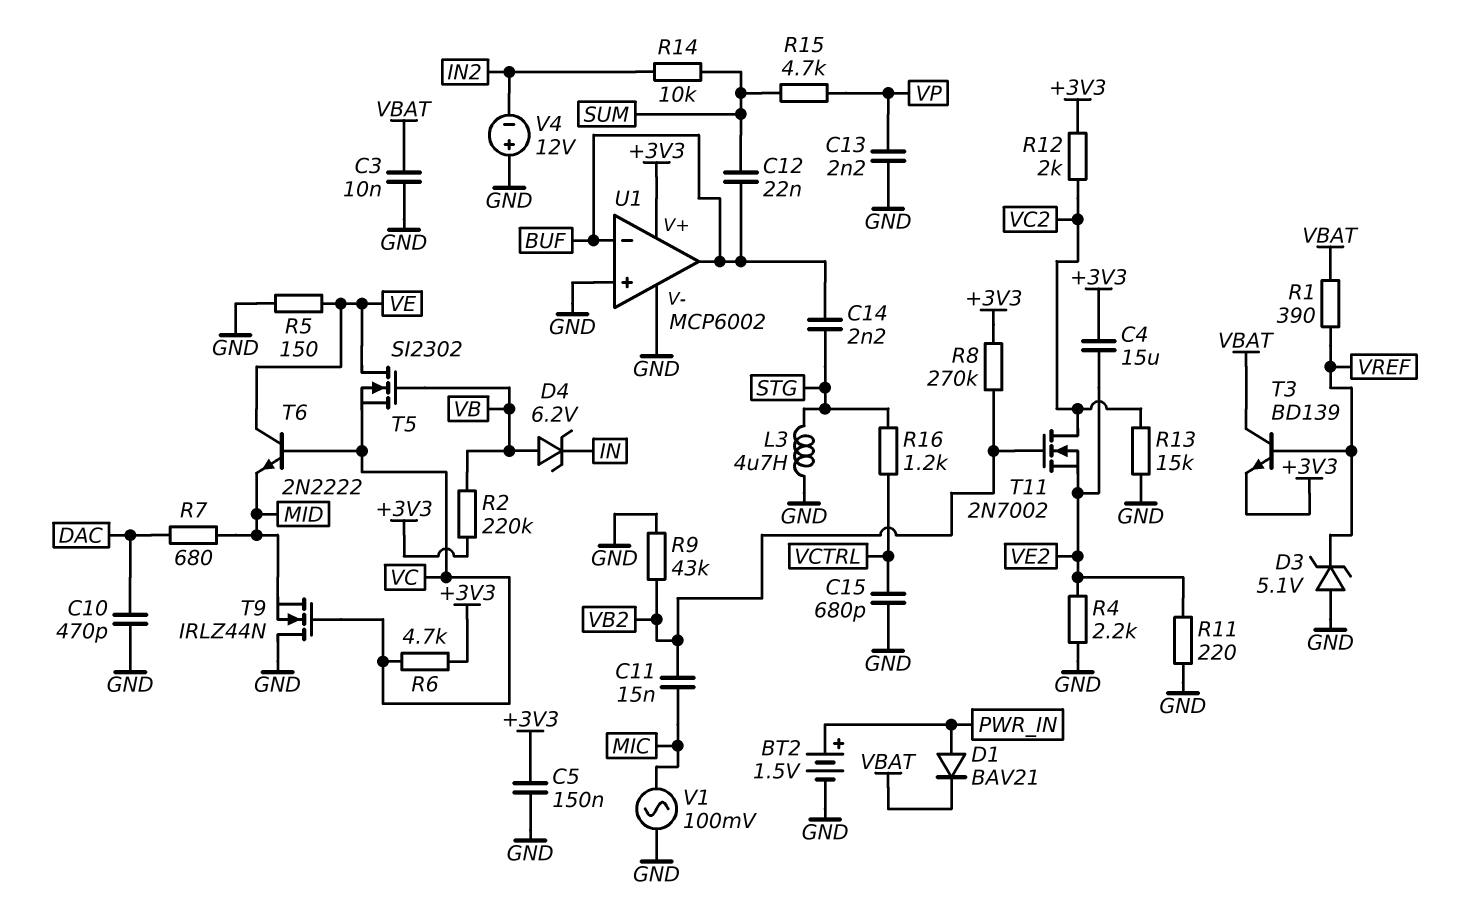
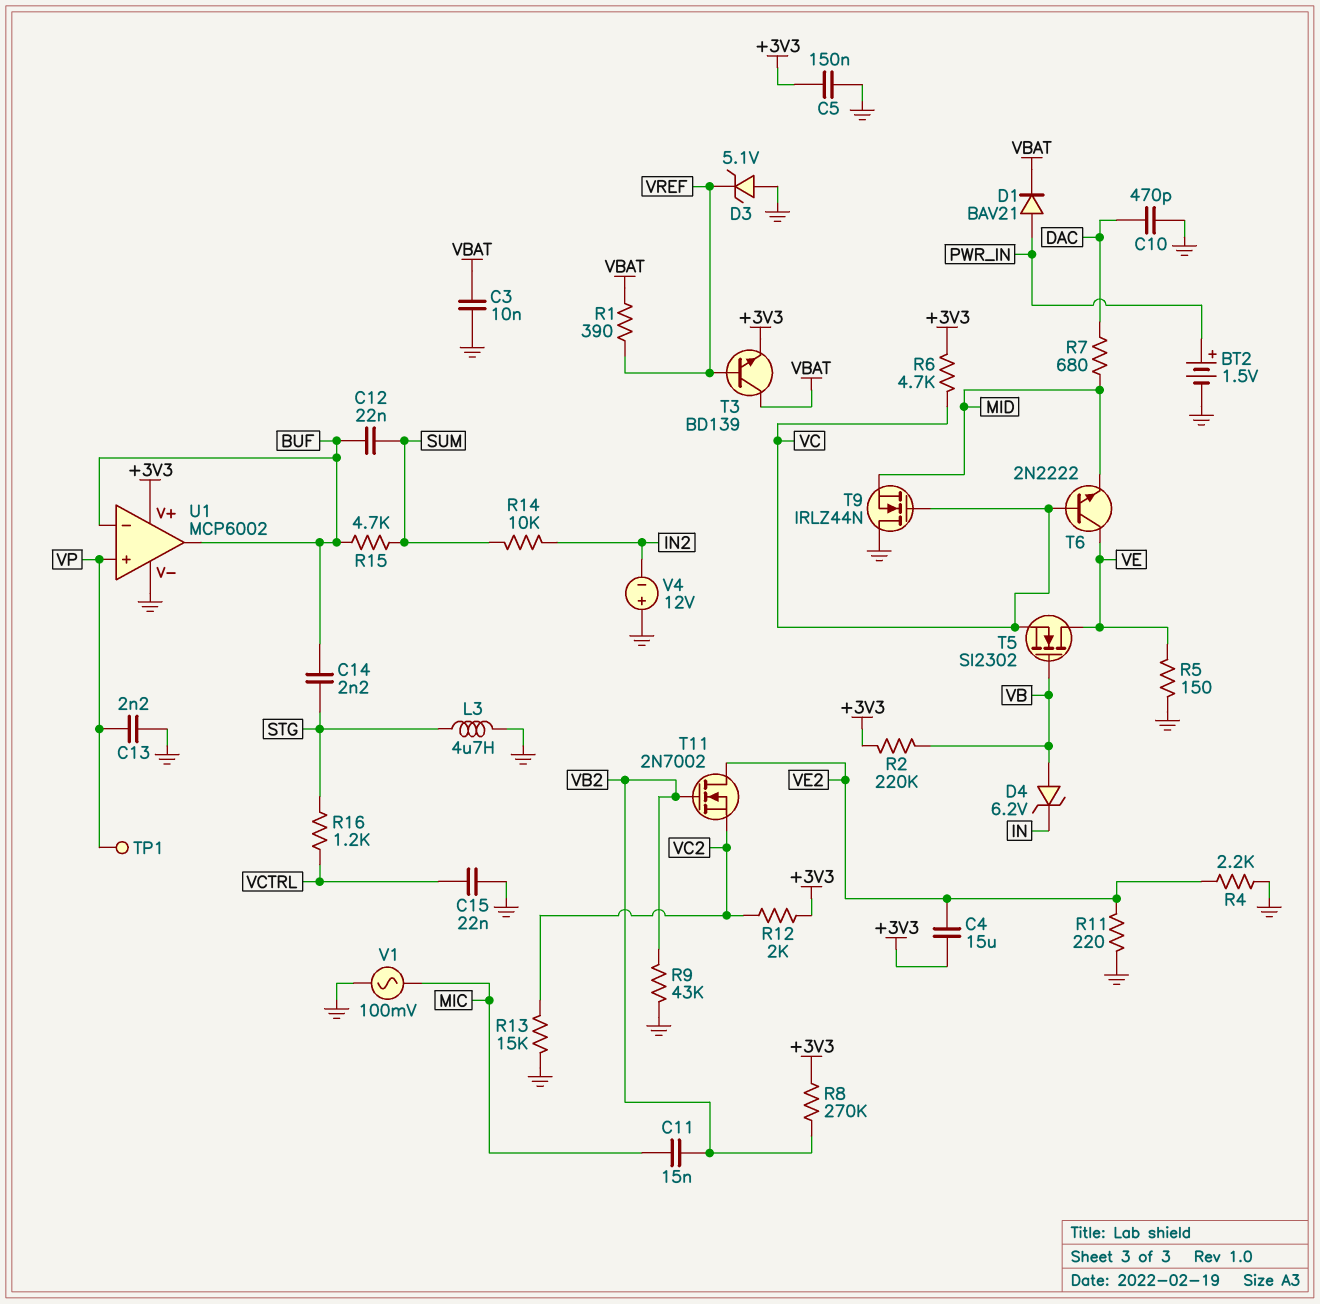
C15: 680pF (GND, VCTRL) -> 22nF (GND, VCTRL)
R15: 4.7k (SUM, VP) -> 4.7k (BUF, SUM)
T11: NMOS 2N7002 (G VB2, D VC2, S VE2) -> NMOS 2N7002 (G VB2, D VE2, S VC2)
TP1: none -> test point (VP)
U1 pin in+: GND -> VP

